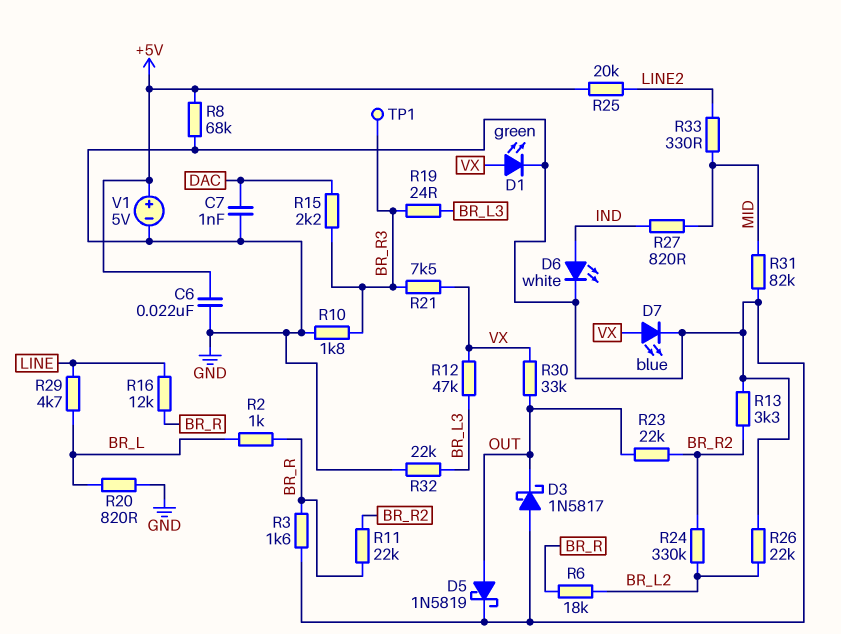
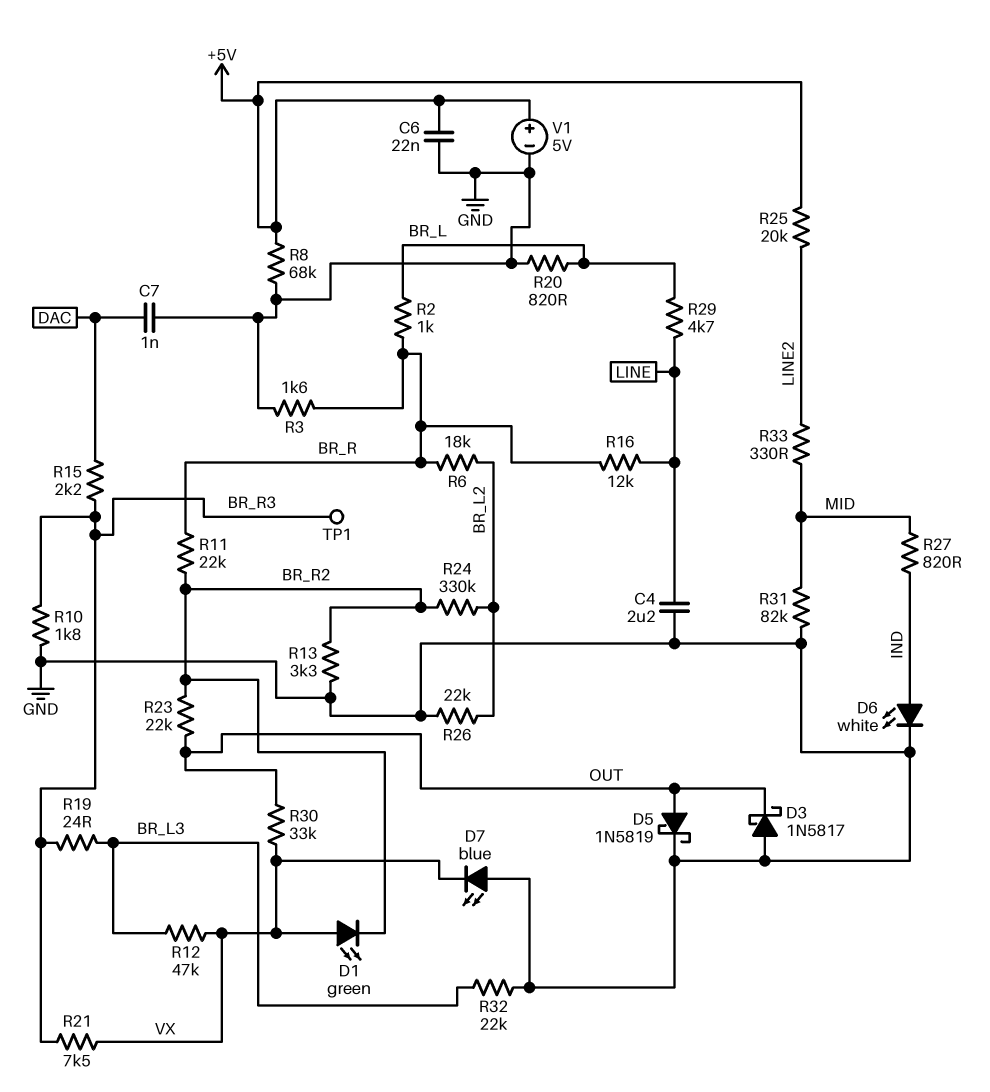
C4: none -> 2.2uF (GND, LINE)
D1: LED green (A VX, K GND) -> LED green (A VX, K BR_R2)
D7: LED blue (A VX, K GND) -> LED blue (A GND, K VX)

